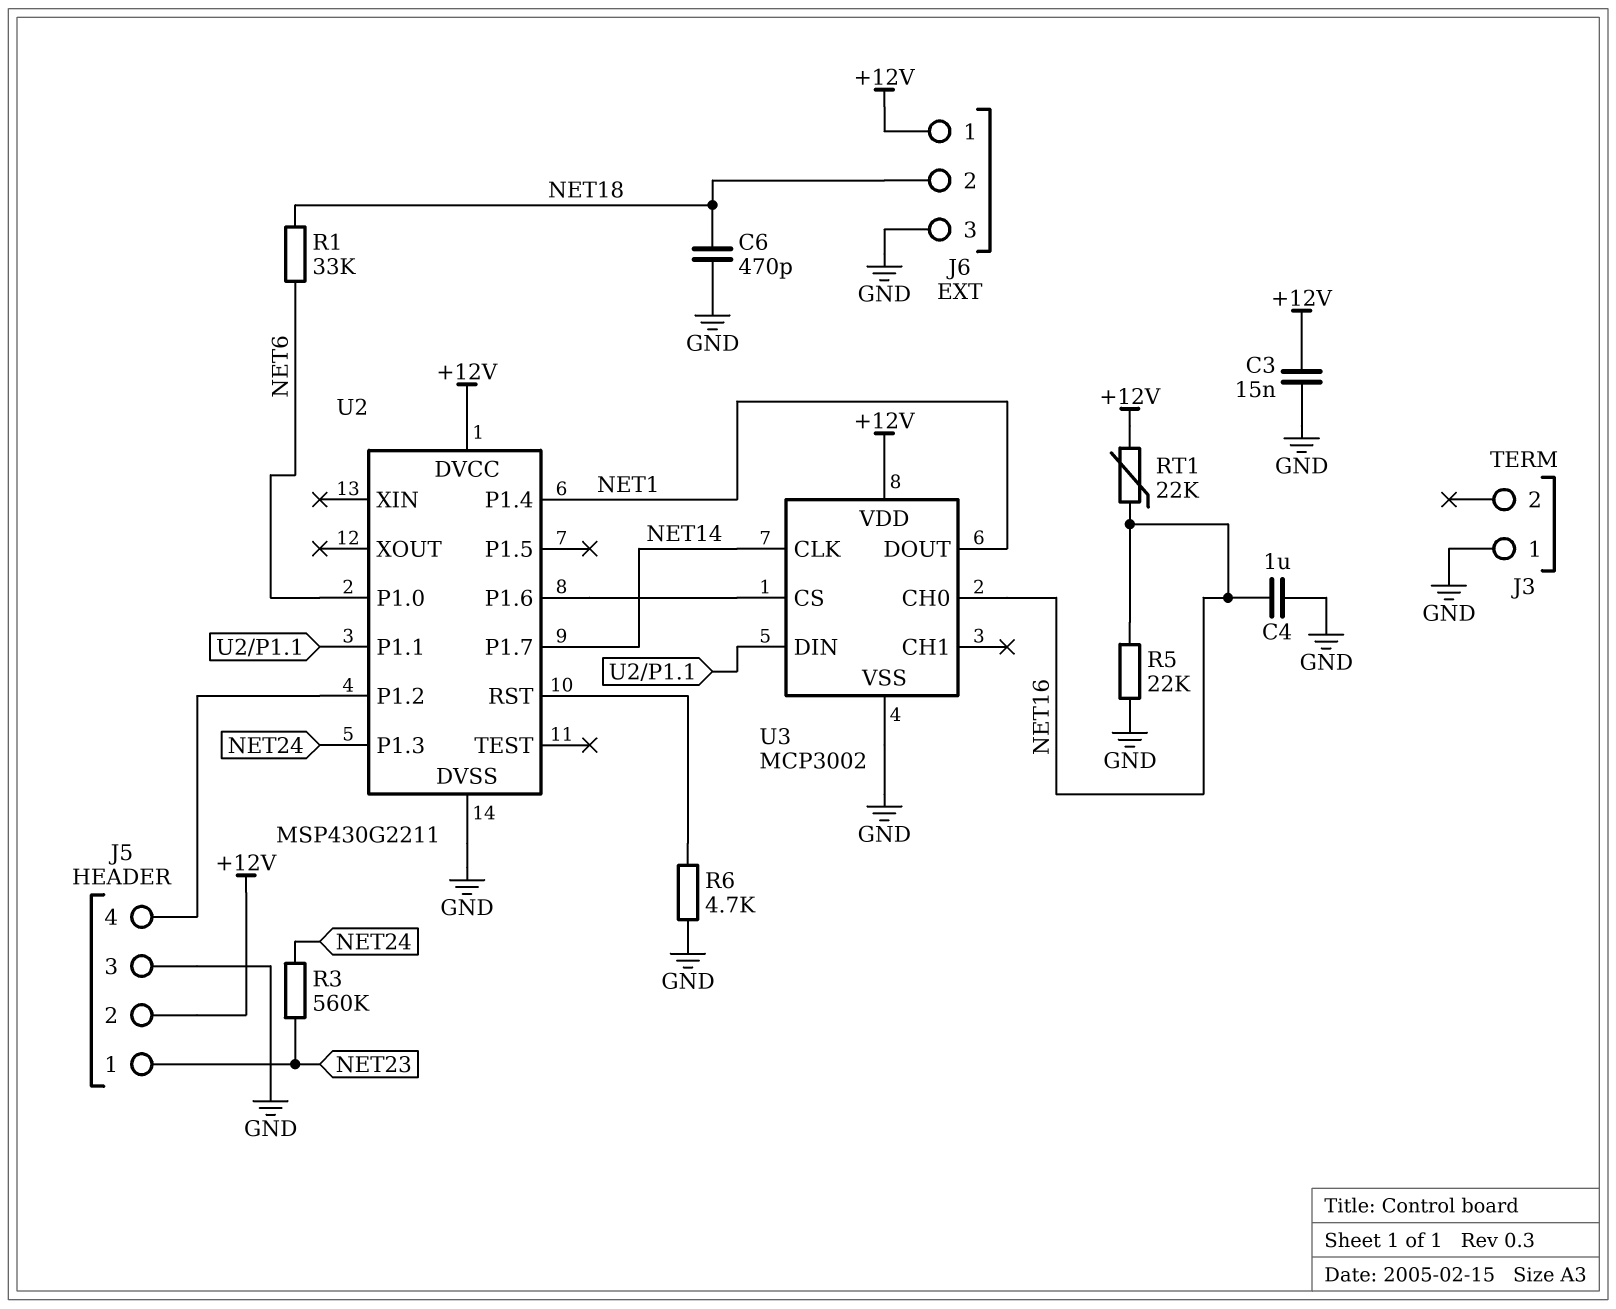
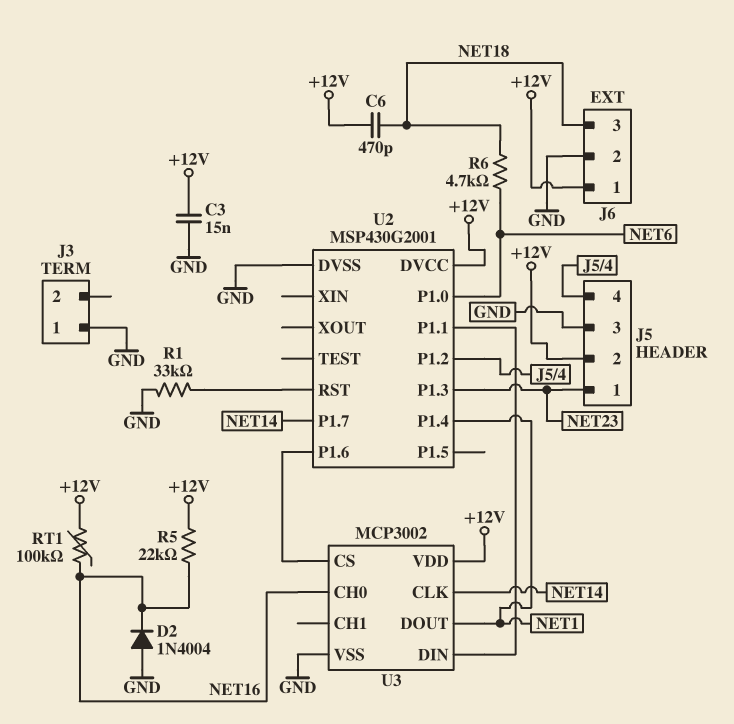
C4: 1uF (GND, NET16) -> none
C6: 470pF (GND, NET18) -> 470pF (+12V, NET18)
D2: none -> diode 1N4004 (A GND, K NET16)
J6 pin 2: NET18 -> GND
J6 pin 3: GND -> NET18
R1: 33k (NET6, NET18) -> 33k (GND, U2/RST)
R3: 560k (NET23, NET24) -> none
R5: 22k (GND, NET16) -> 22k (+12V, NET16)
R6: 4.7k (GND, U2/RST) -> 4.7k (NET6, NET18)
RT1: 22k (+12V, NET16) -> 100k (+12V, NET16)
U2: MSP430G2211 -> MSP430G2001
U2 pin P1.3: NET24 -> NET23

